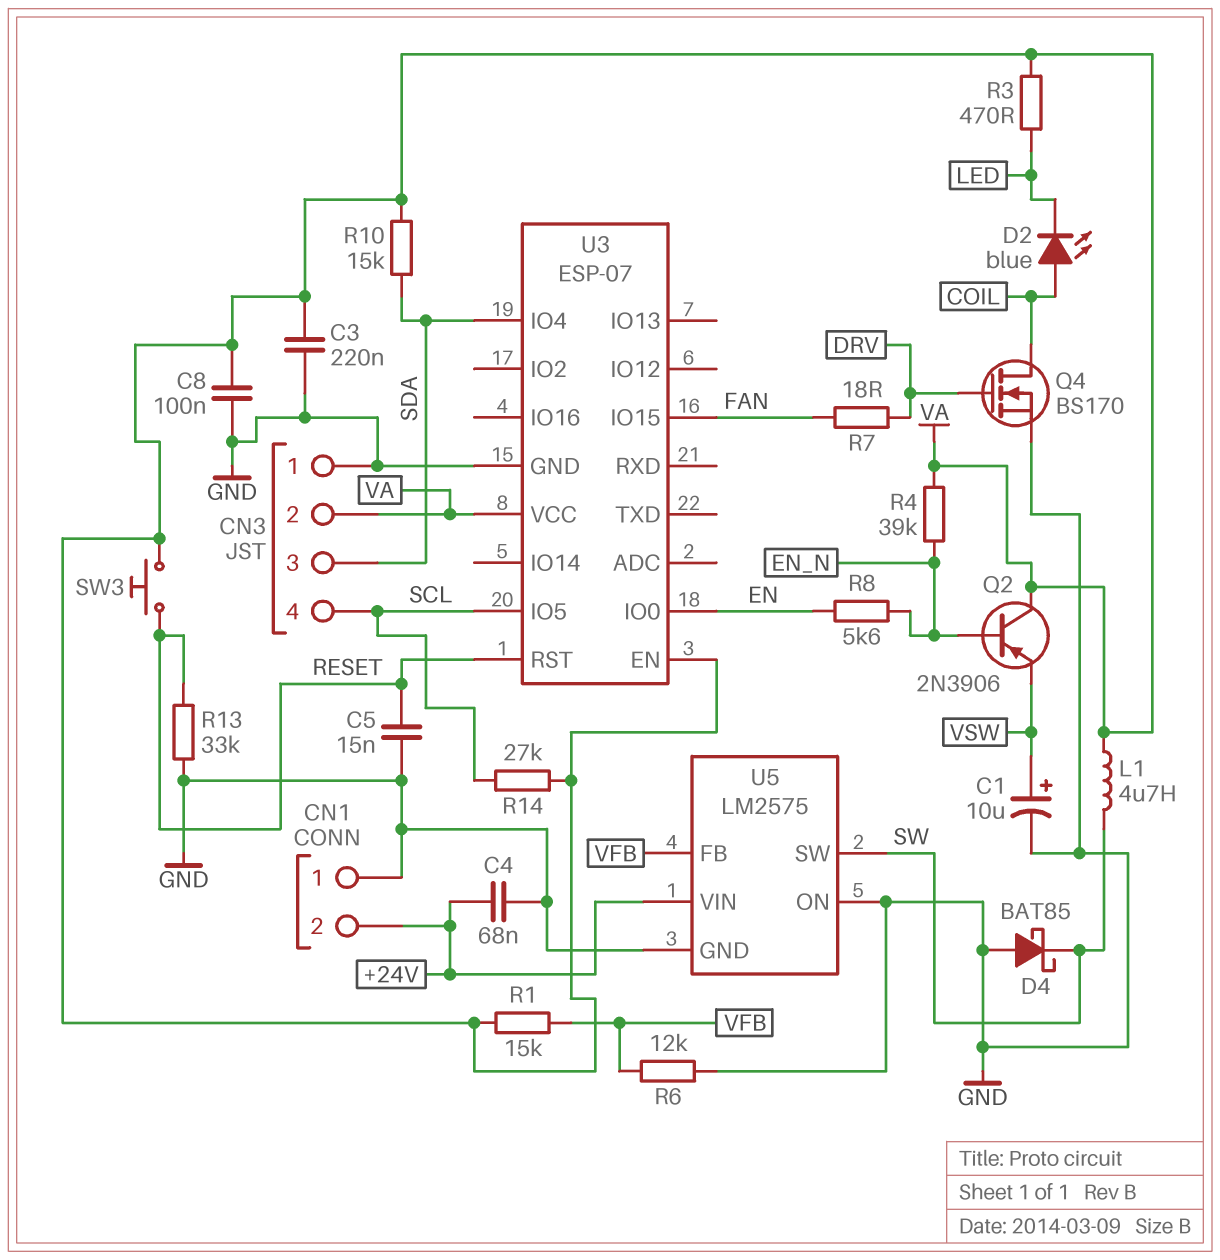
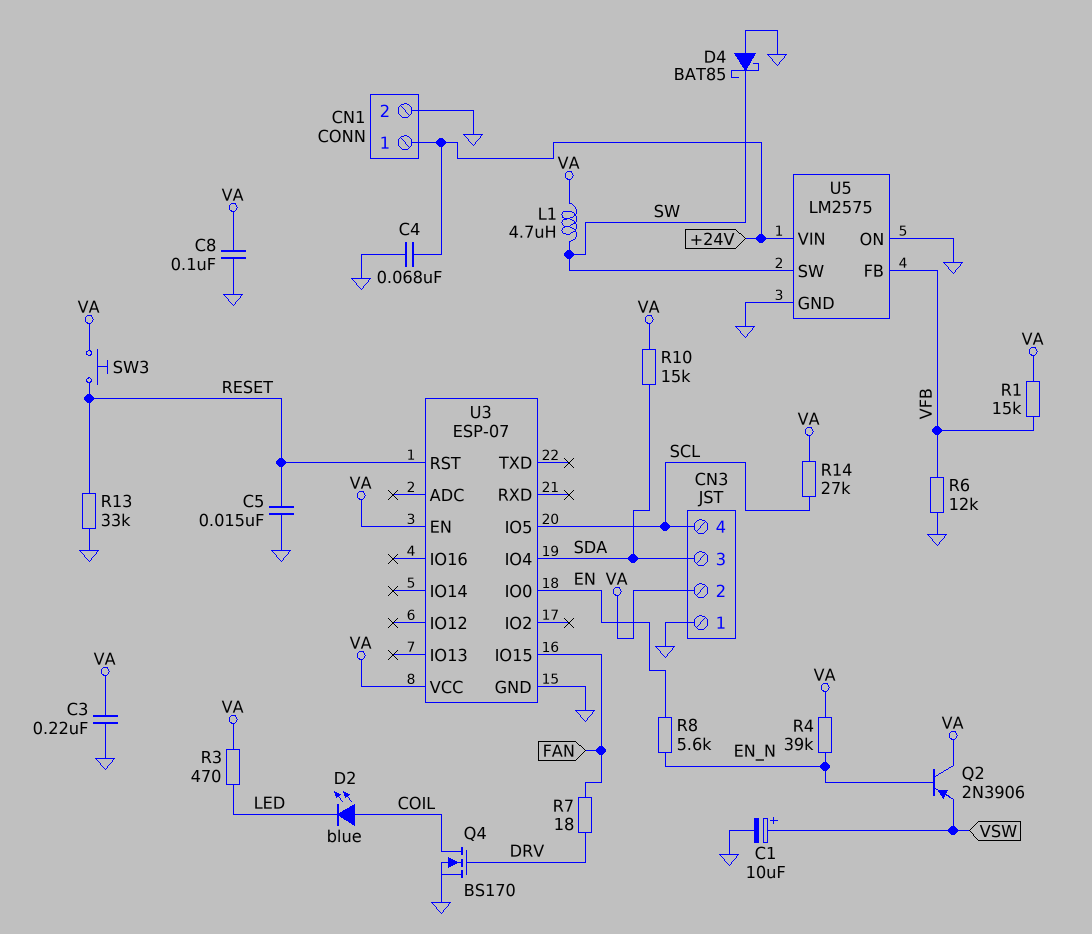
CN1 pin 1: GND -> +24V
CN1 pin 2: +24V -> GND

